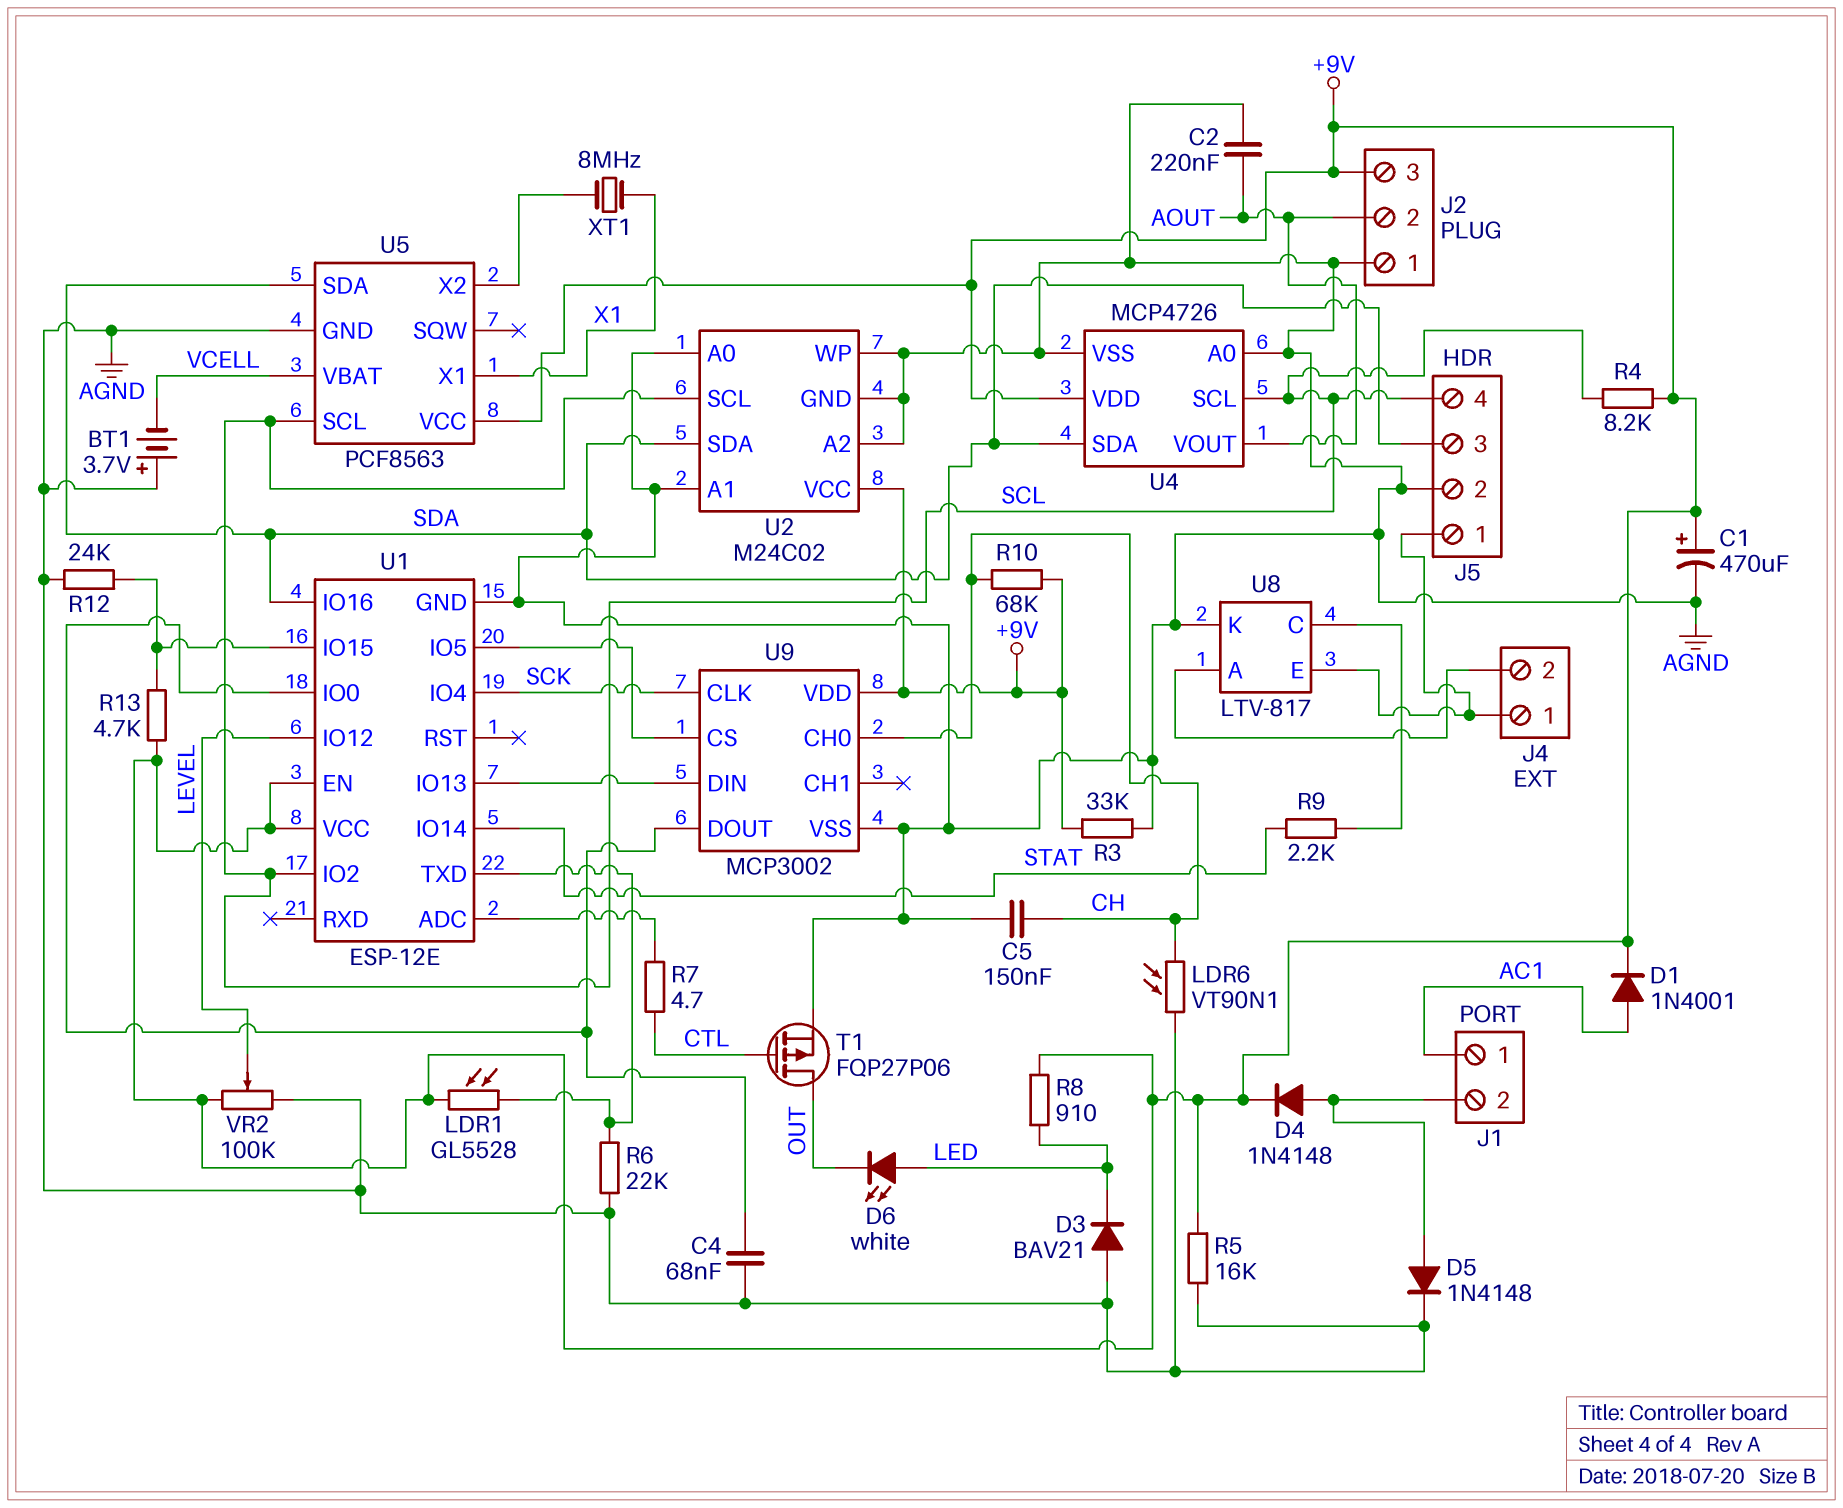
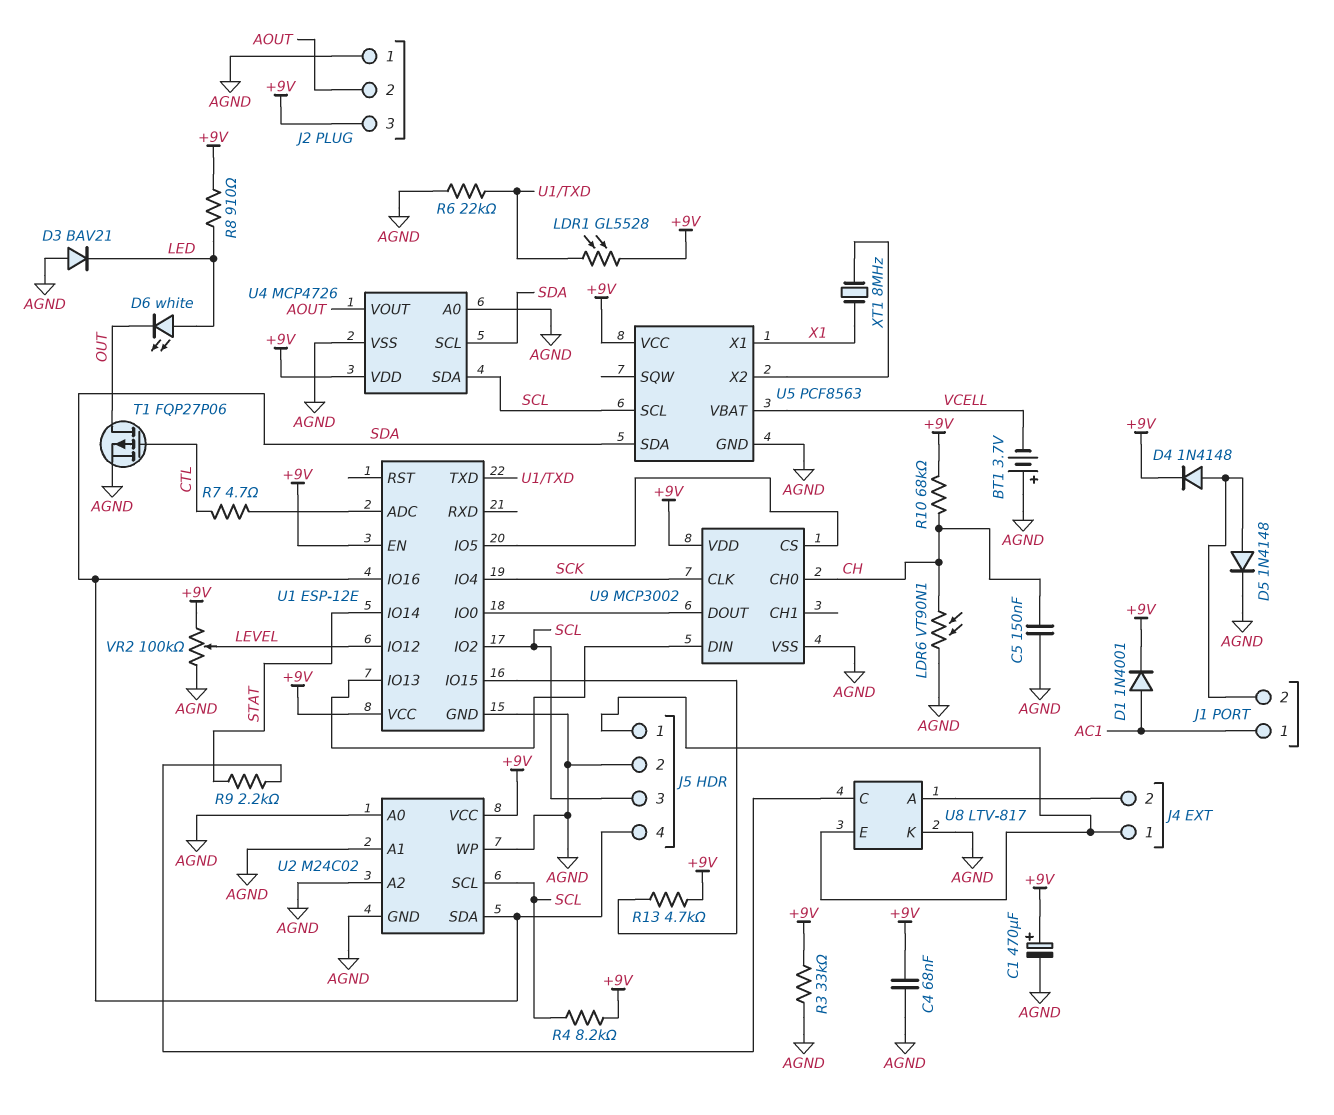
C2: 220nF (AGND, AOUT) -> none
C4: 68nF (AGND, U1/IO0) -> 68nF (+9V, AGND)
J5 pin 3: SDA -> SCL
J5 pin 4: SCL -> SDA
R5: 16k (+9V, AGND) -> none
R12: 24k (AGND, U1/IO15) -> none
U4 pin SCL: SCL -> SDA
U4 pin SDA: SDA -> SCL

